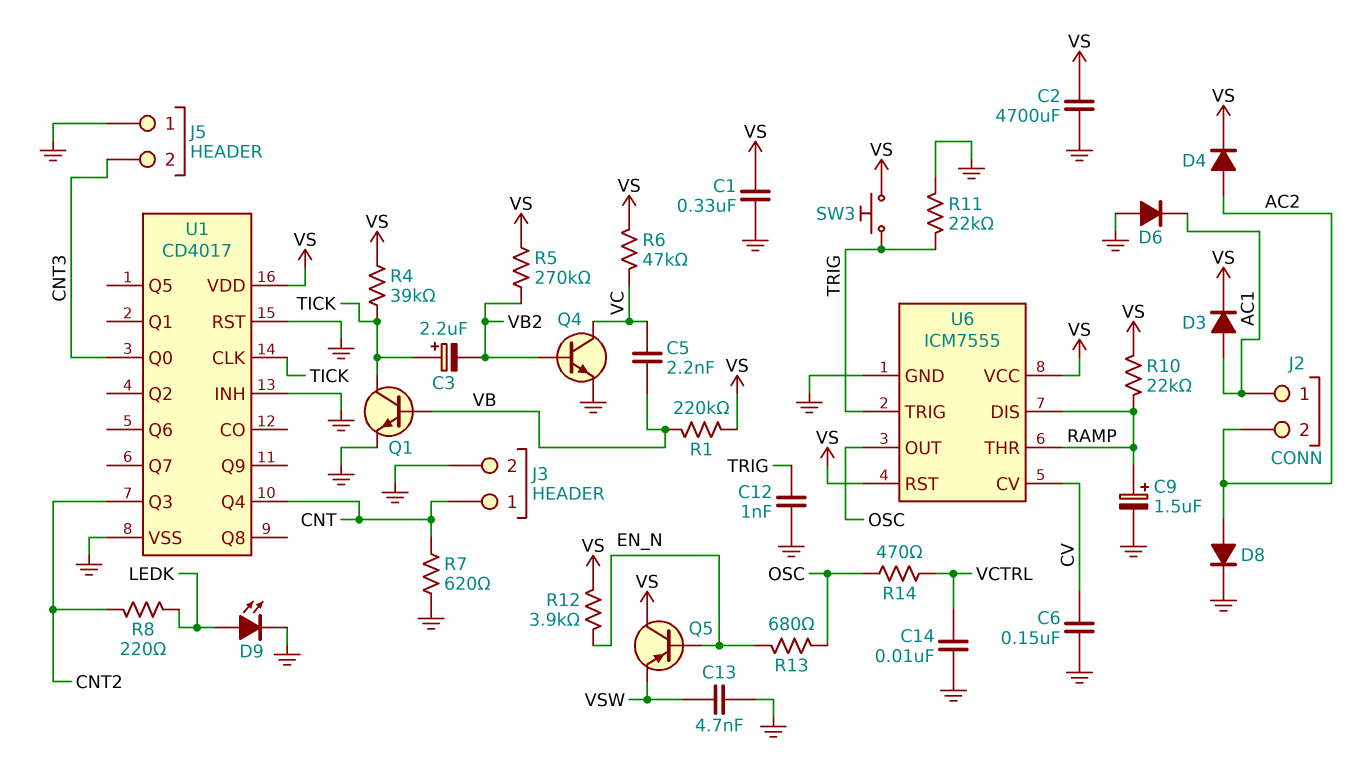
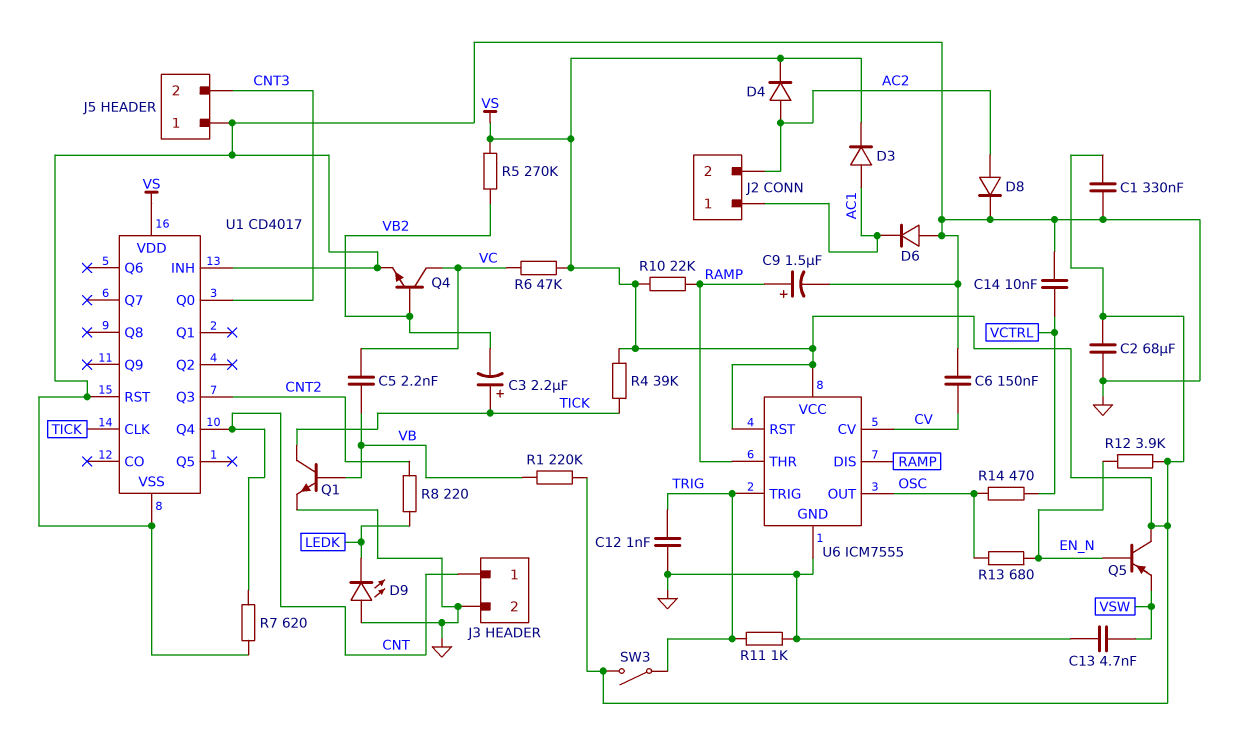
C2: 4700uF (GND, VS) -> 68uF (GND, VS)
D9: LED (A LEDK, K GND) -> LED (A GND, K LEDK)
R11: 22k (GND, TRIG) -> 1k (GND, TRIG)
SW3: button (TRIG, VS) -> switch (TRIG, VS)

